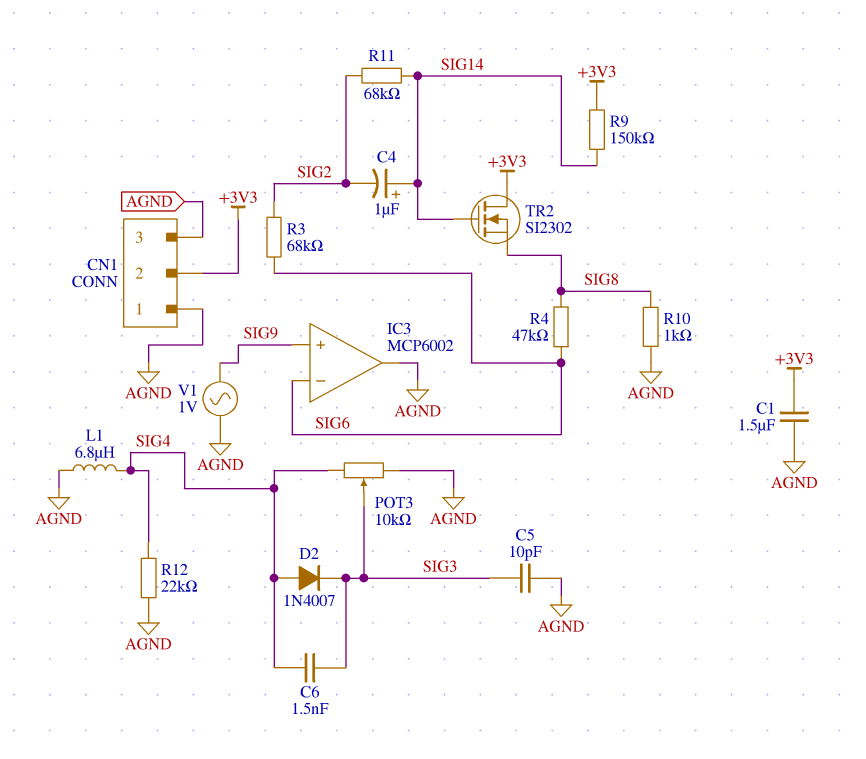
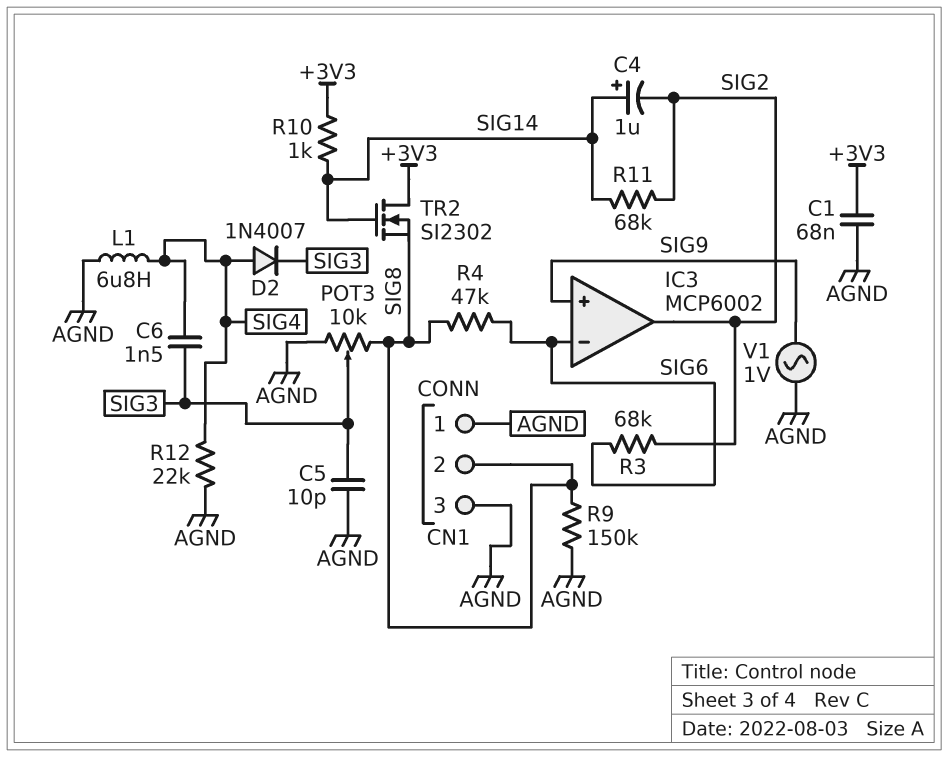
C1: 1.5uF (+3V3, AGND) -> 68nF (+3V3, AGND)
CN1 pin 2: +3V3 -> SIG8
IC3 pin out: AGND -> SIG2
POT3: 10k (AGND, SIG4, wiper SIG3) -> 10k (AGND, SIG8, wiper SIG3)
R9: 150k (+3V3, SIG14) -> 150k (AGND, SIG8)
R10: 1k (AGND, SIG8) -> 1k (+3V3, SIG14)

